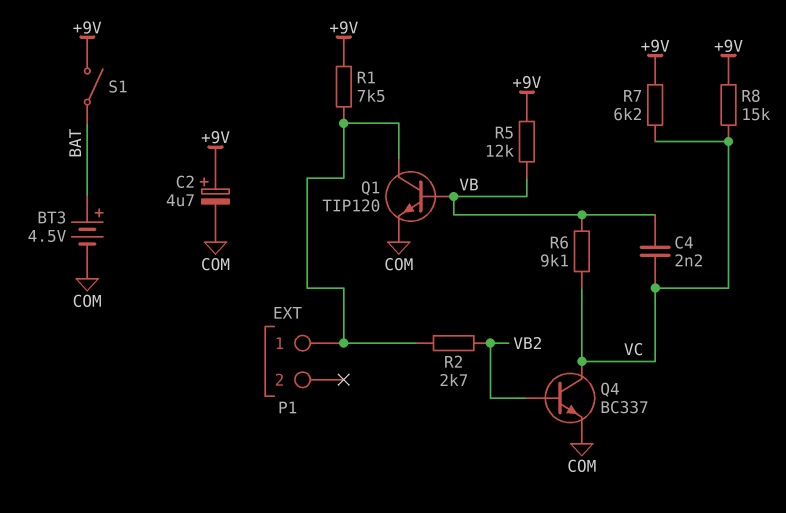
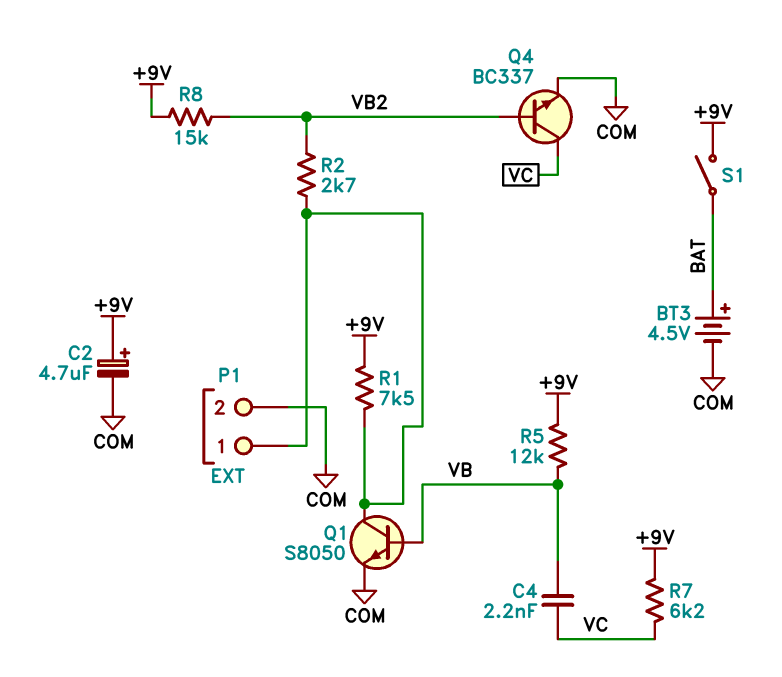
P1 pin 2: none -> COM
Q1: NPN TIP120 (B VB, C P1/1, E COM) -> NPN S8050 (B VB, C P1/1, E COM)
R6: 9.1k (VB, VC) -> none
R8: 15k (+9V, VC) -> 15k (+9V, VB2)

